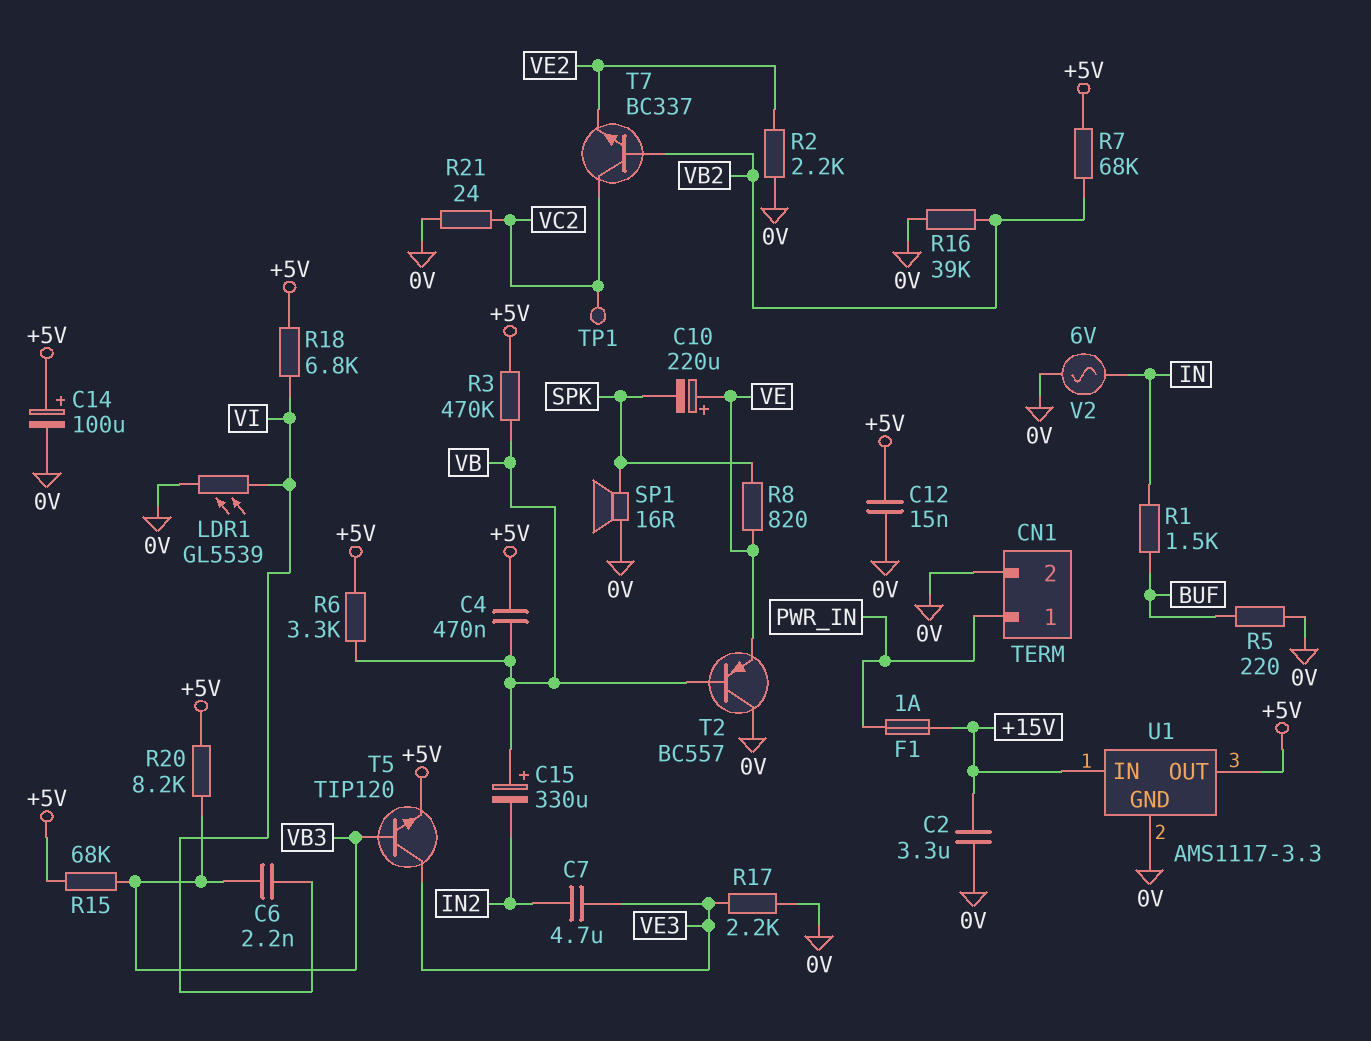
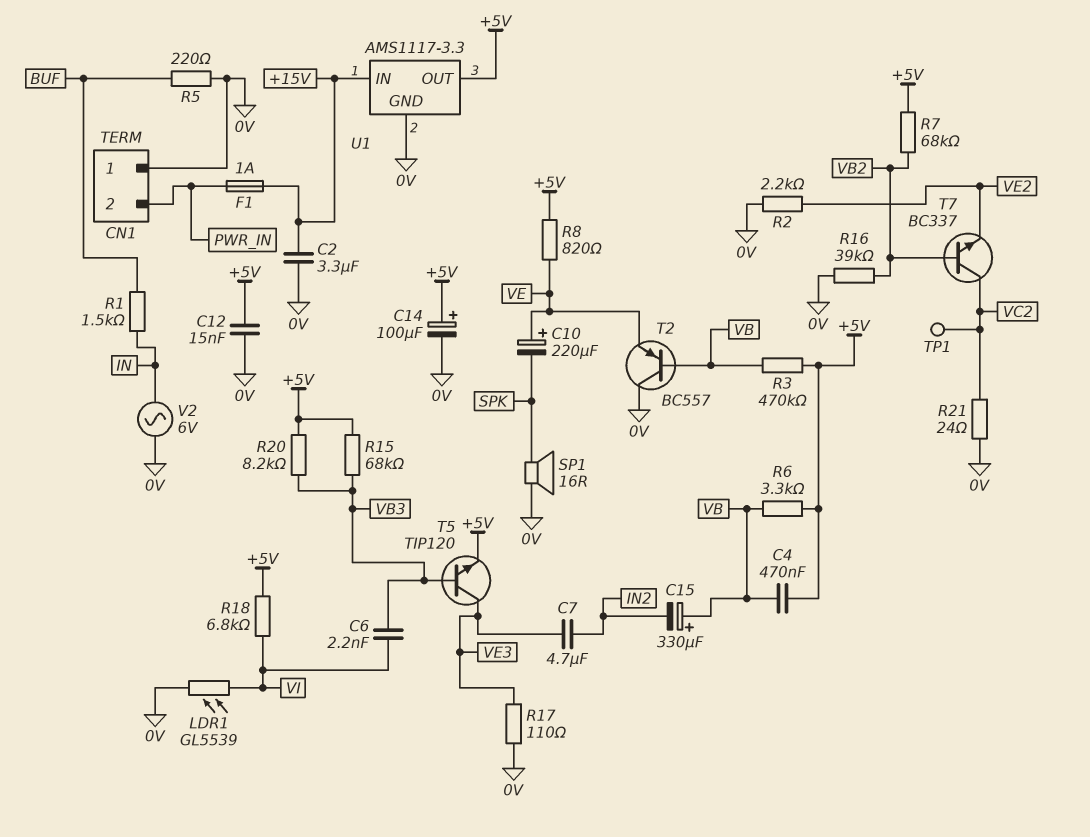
CN1 pin 1: PWR_IN -> 0V
CN1 pin 2: 0V -> PWR_IN
R8: 820 (SPK, VE) -> 820 (+5V, VE)
R17: 2.2k (0V, VE3) -> 110 (0V, VE3)

